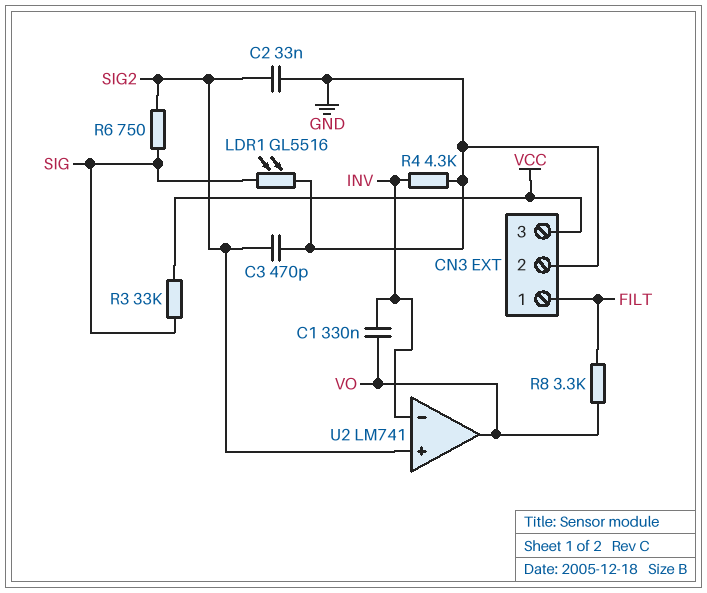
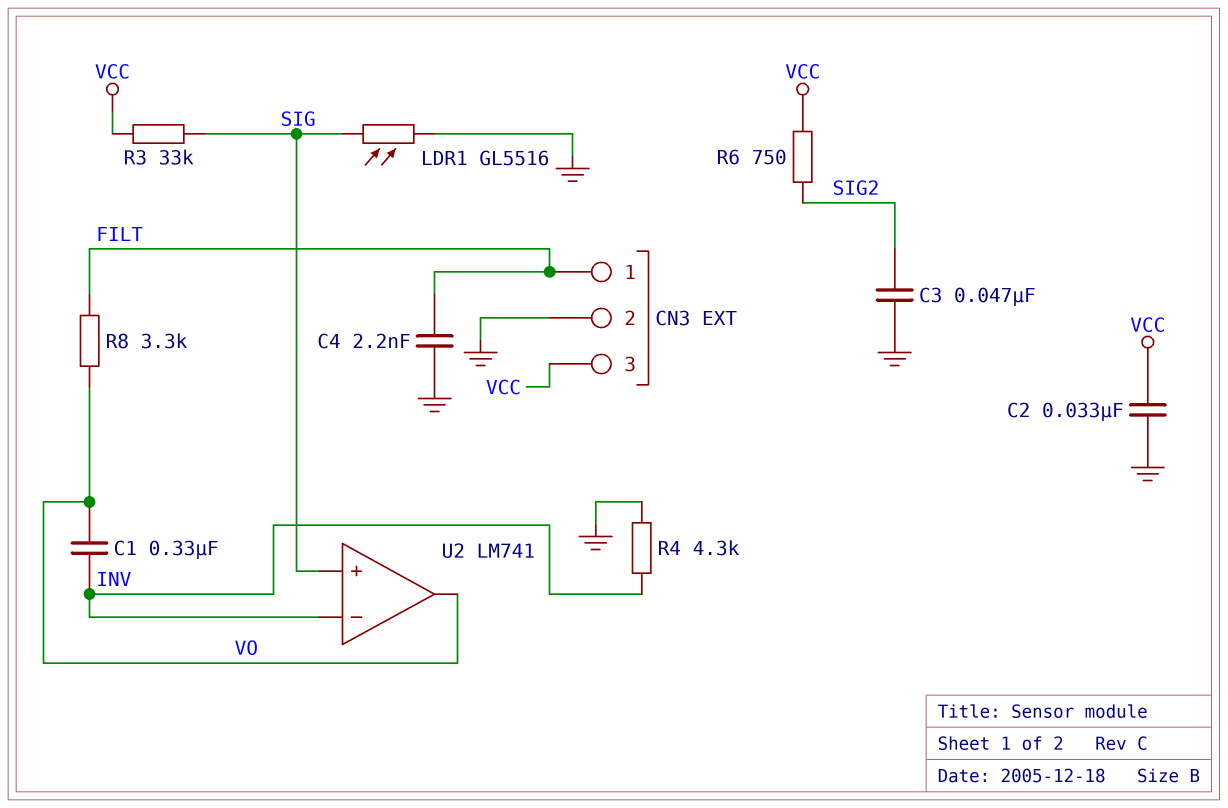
C2: 33nF (GND, SIG2) -> 33nF (GND, VCC)
C3: 470pF (GND, SIG2) -> 47nF (GND, SIG2)
C4: none -> 2.2nF (FILT, GND)
R6: 750 (SIG, SIG2) -> 750 (SIG2, VCC)
U2 pin in+: SIG2 -> SIG

